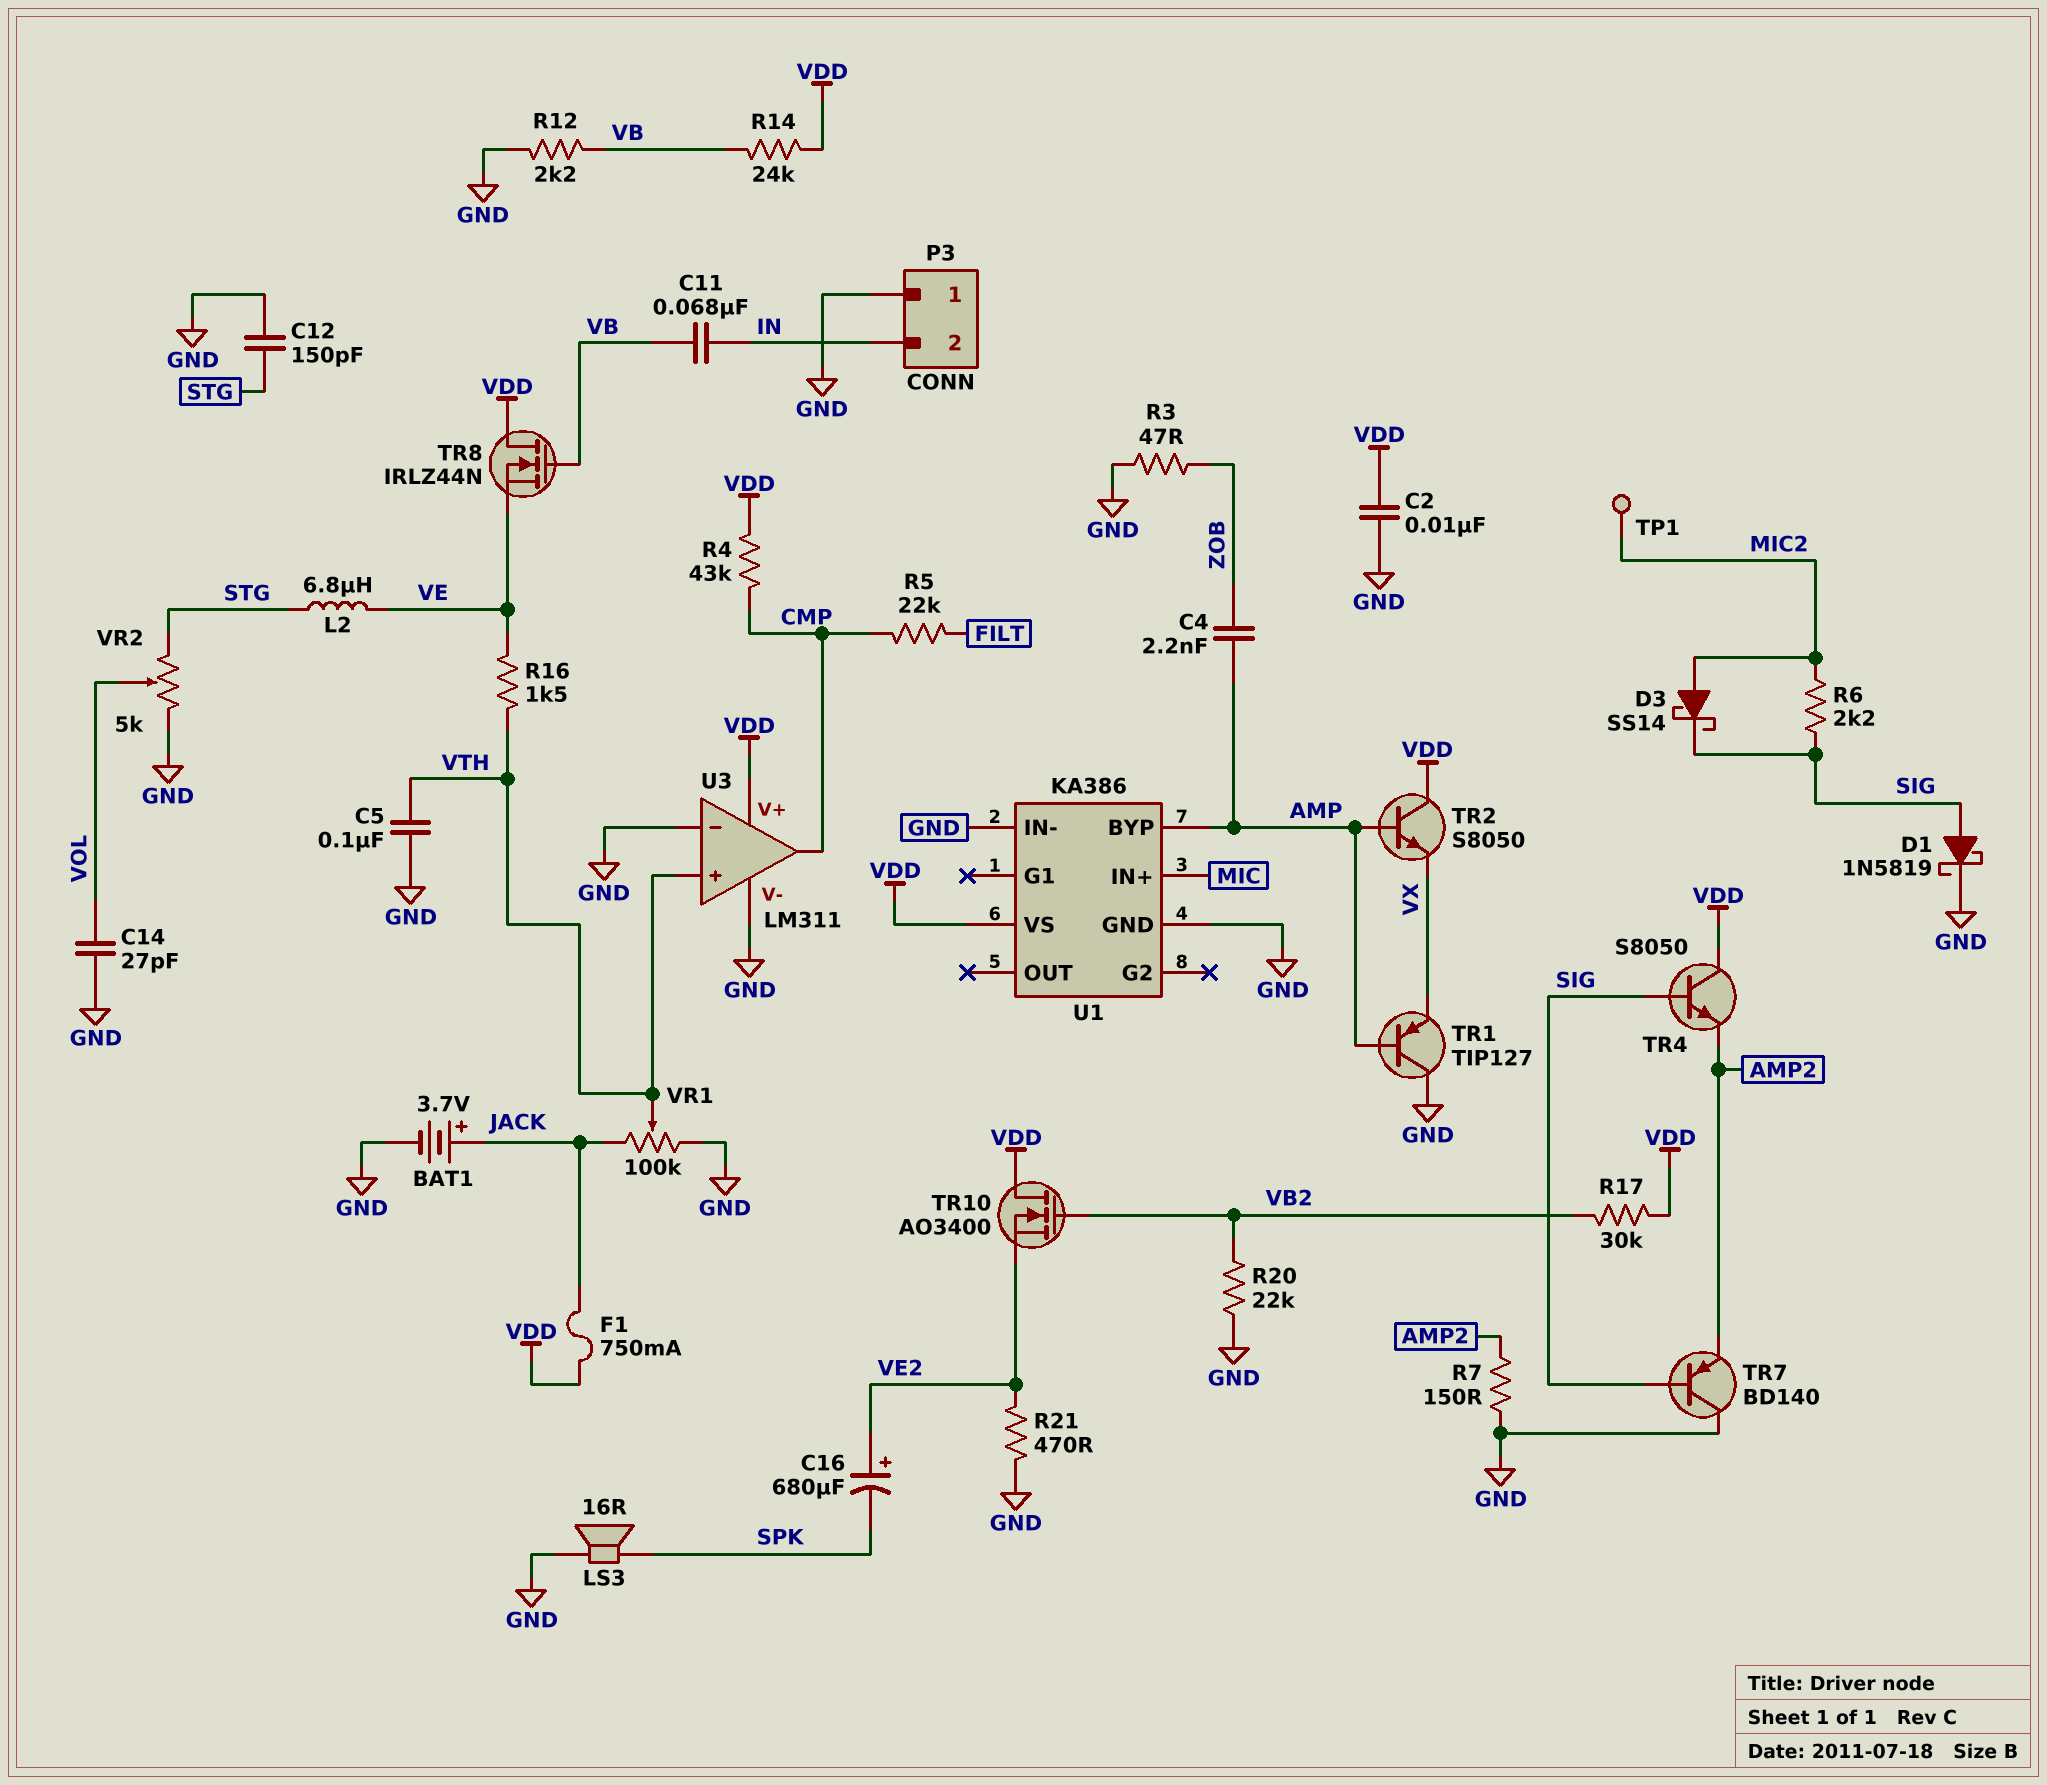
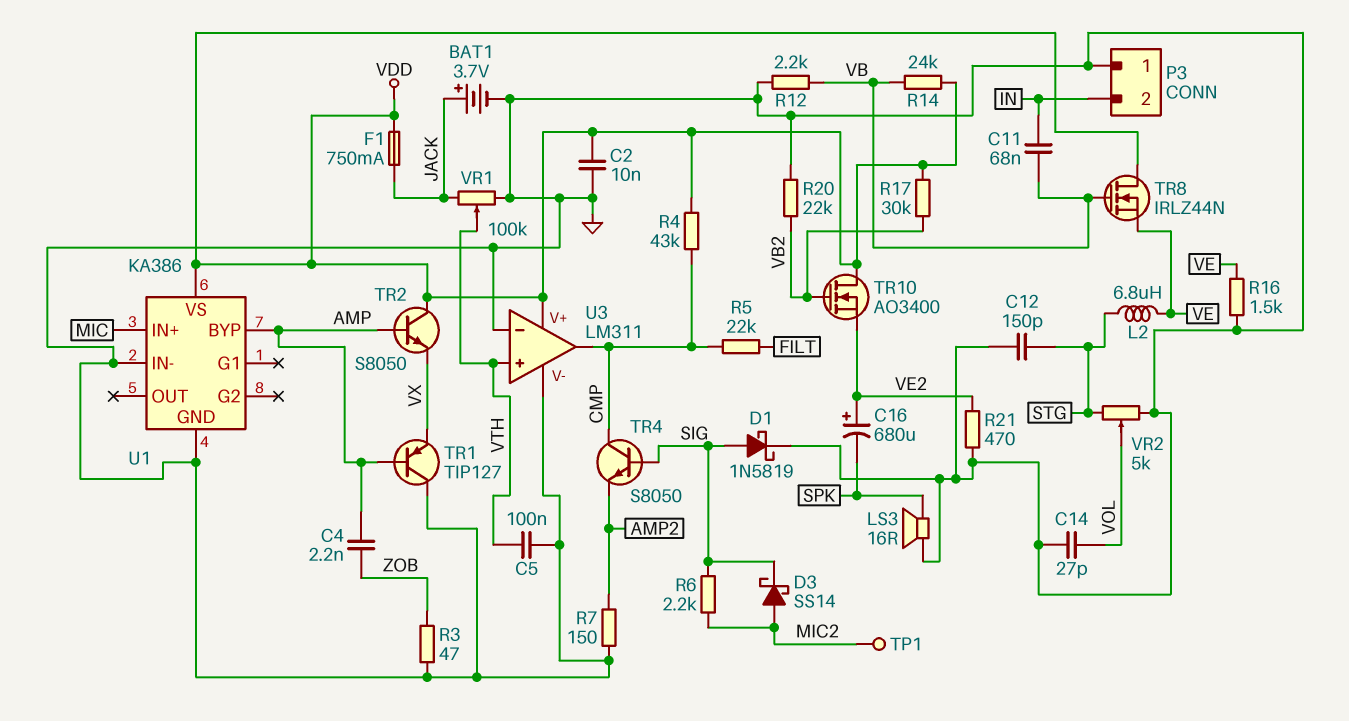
R16: 1.5k (VE, VTH) -> 1.5k (GND, VE)
TR4: NPN S8050 (B SIG, C VDD, E AMP2) -> NPN S8050 (B SIG, C CMP, E AMP2)
TR7: PNP BD140 (B SIG, C GND, E AMP2) -> none

